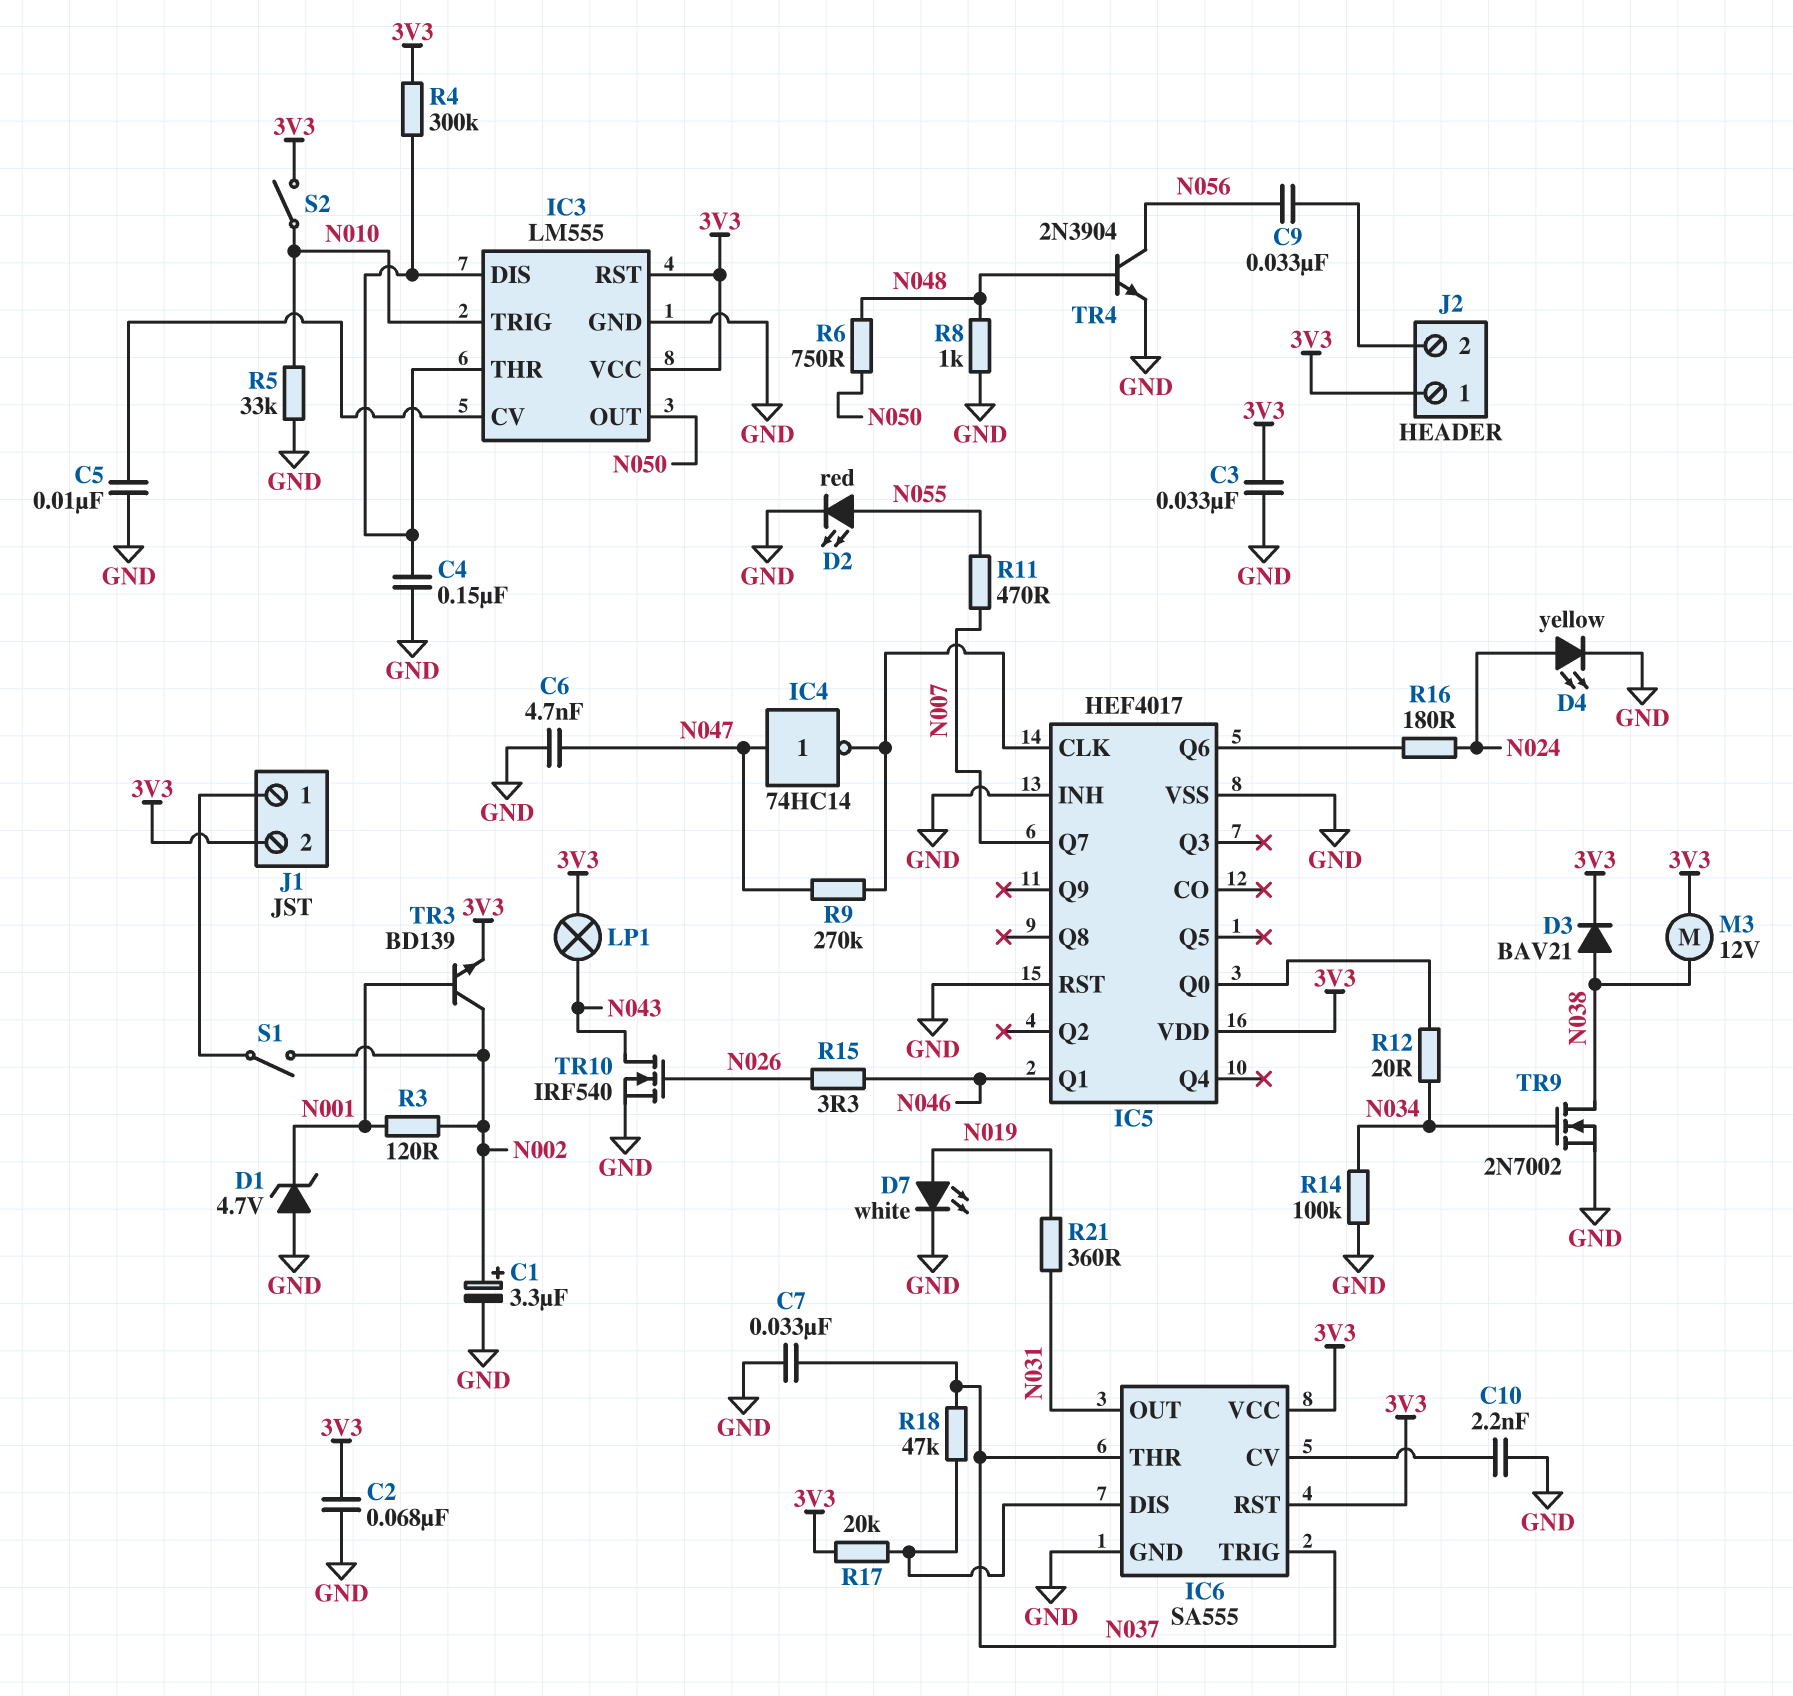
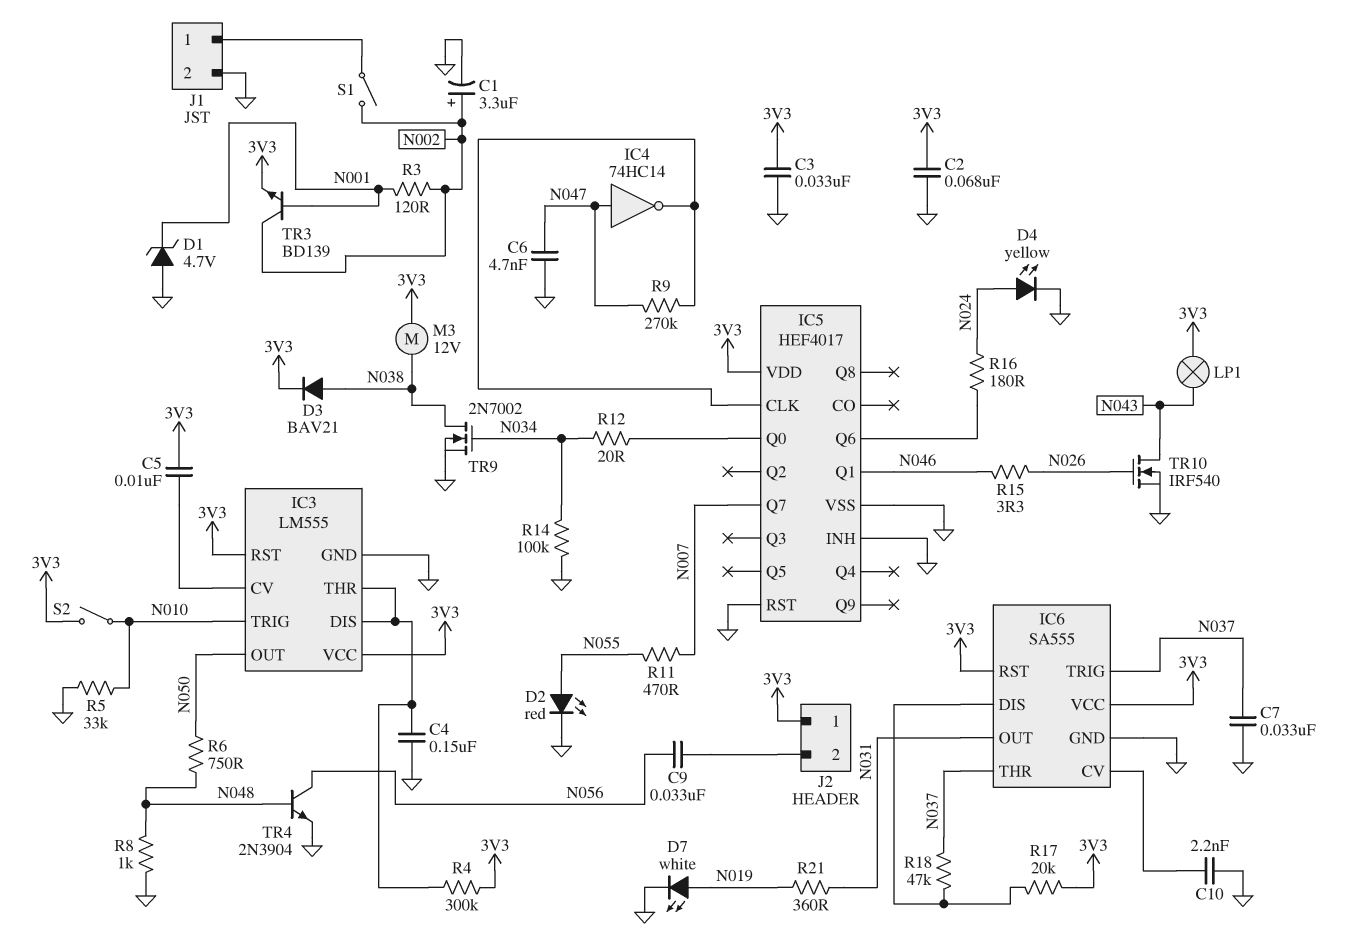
C5: 10nF (GND, IC3/CV) -> 10nF (3V3, IC3/CV)
J1 pin 2: 3V3 -> GND

